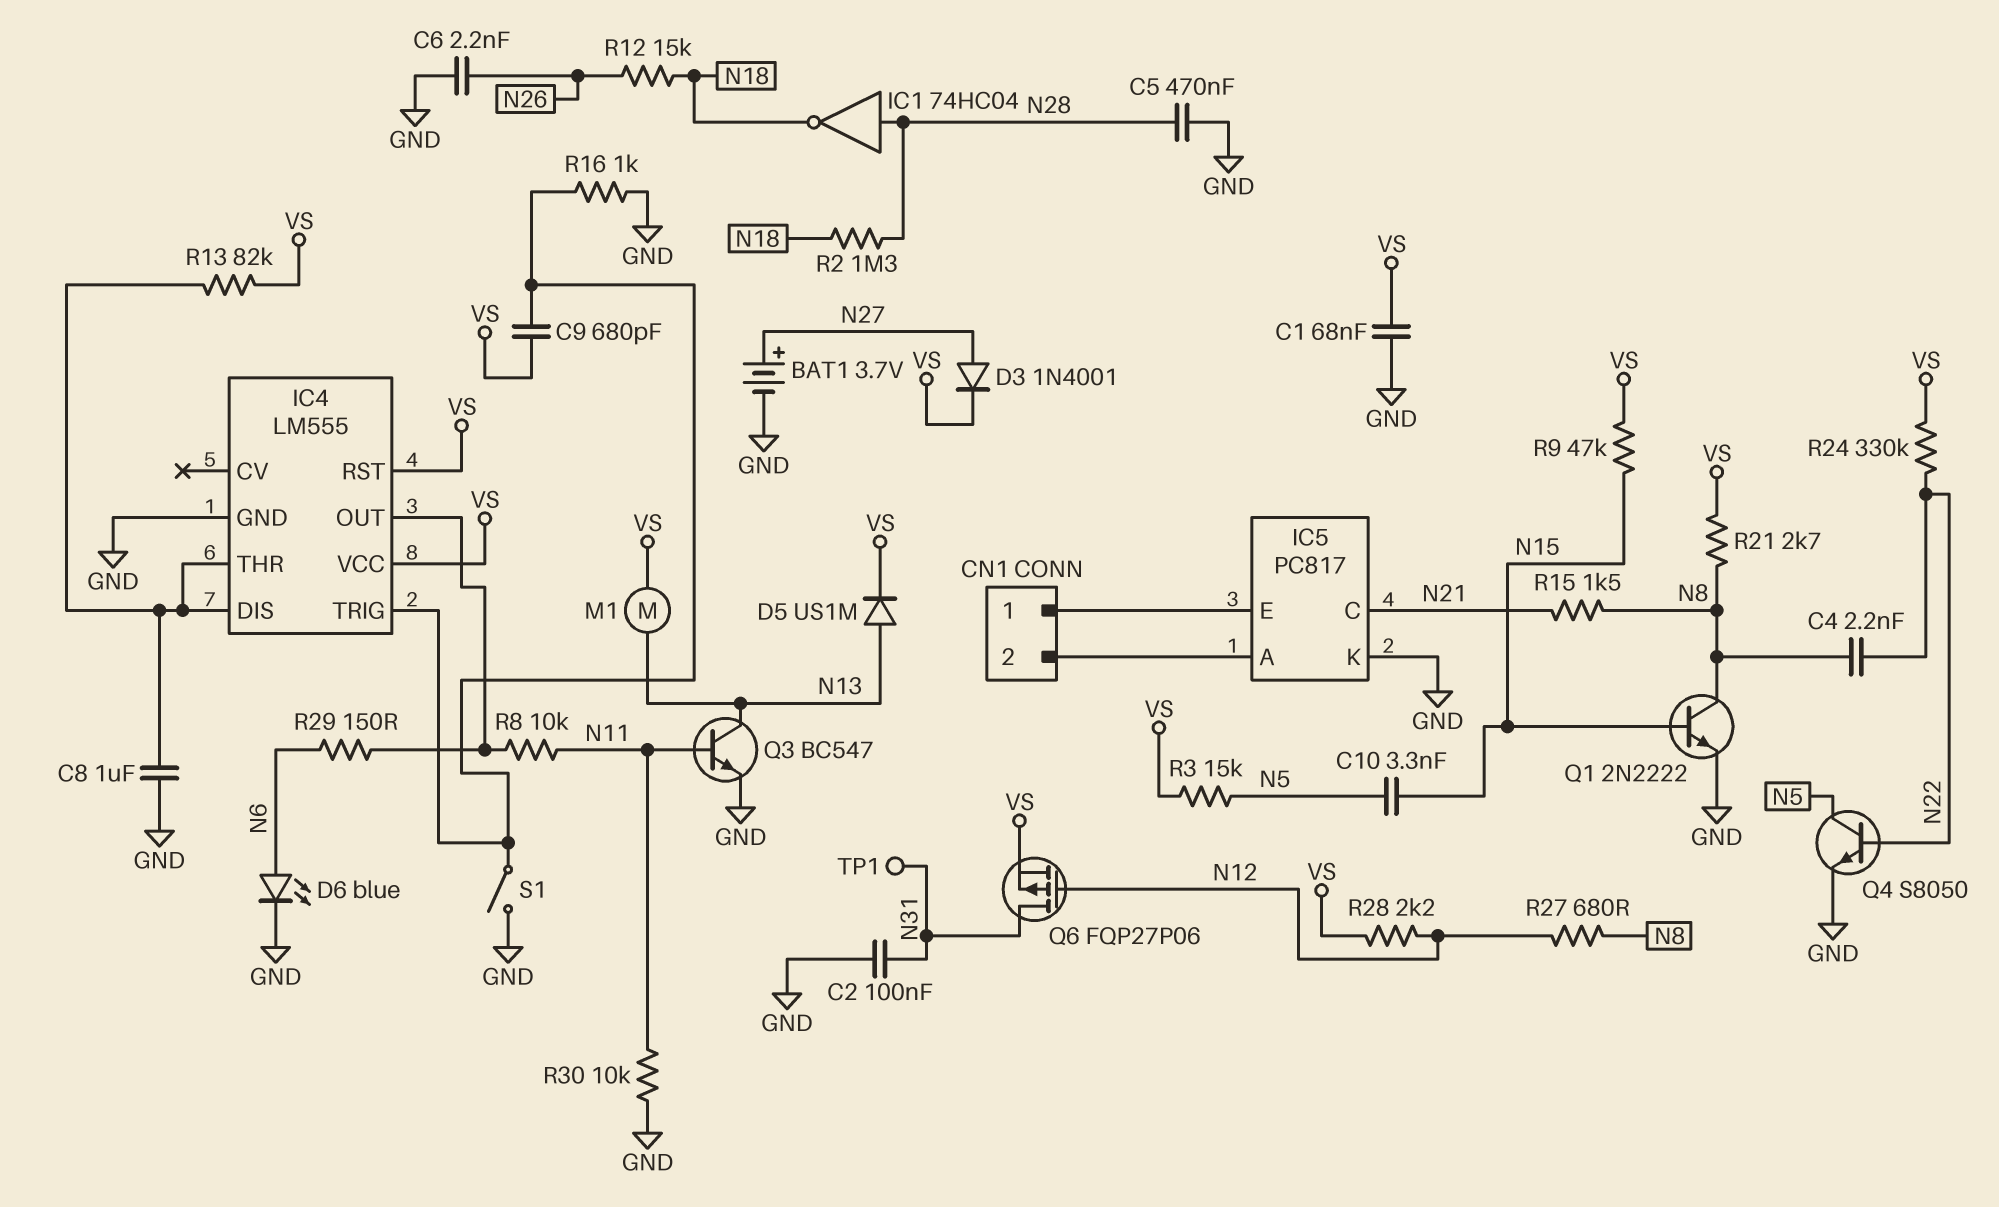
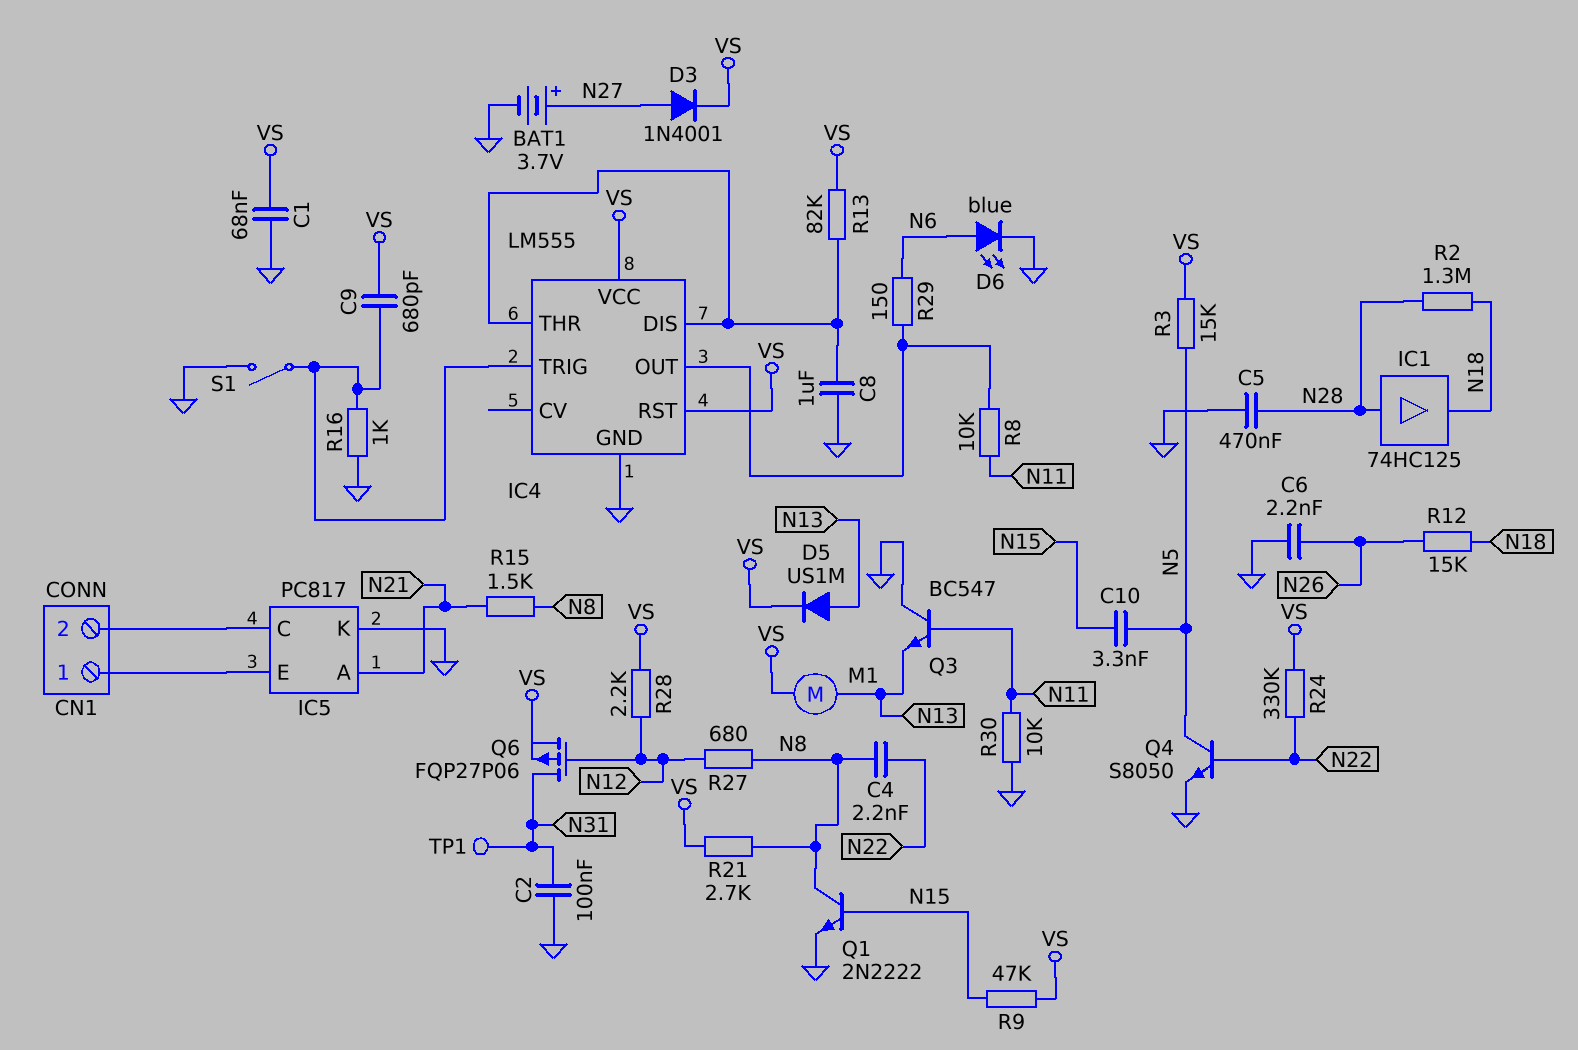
IC1: NOT 74HC04 (in N28, out N18) -> buffer 74HC125 (in N28, out N18)
IC5 pin A: CN1/2 -> N21
IC5 pin C: N21 -> CN1/2
Q3: NPN BC547 (B N11, C N13, E GND) -> NPN BC547 (B N11, C GND, E N13)

